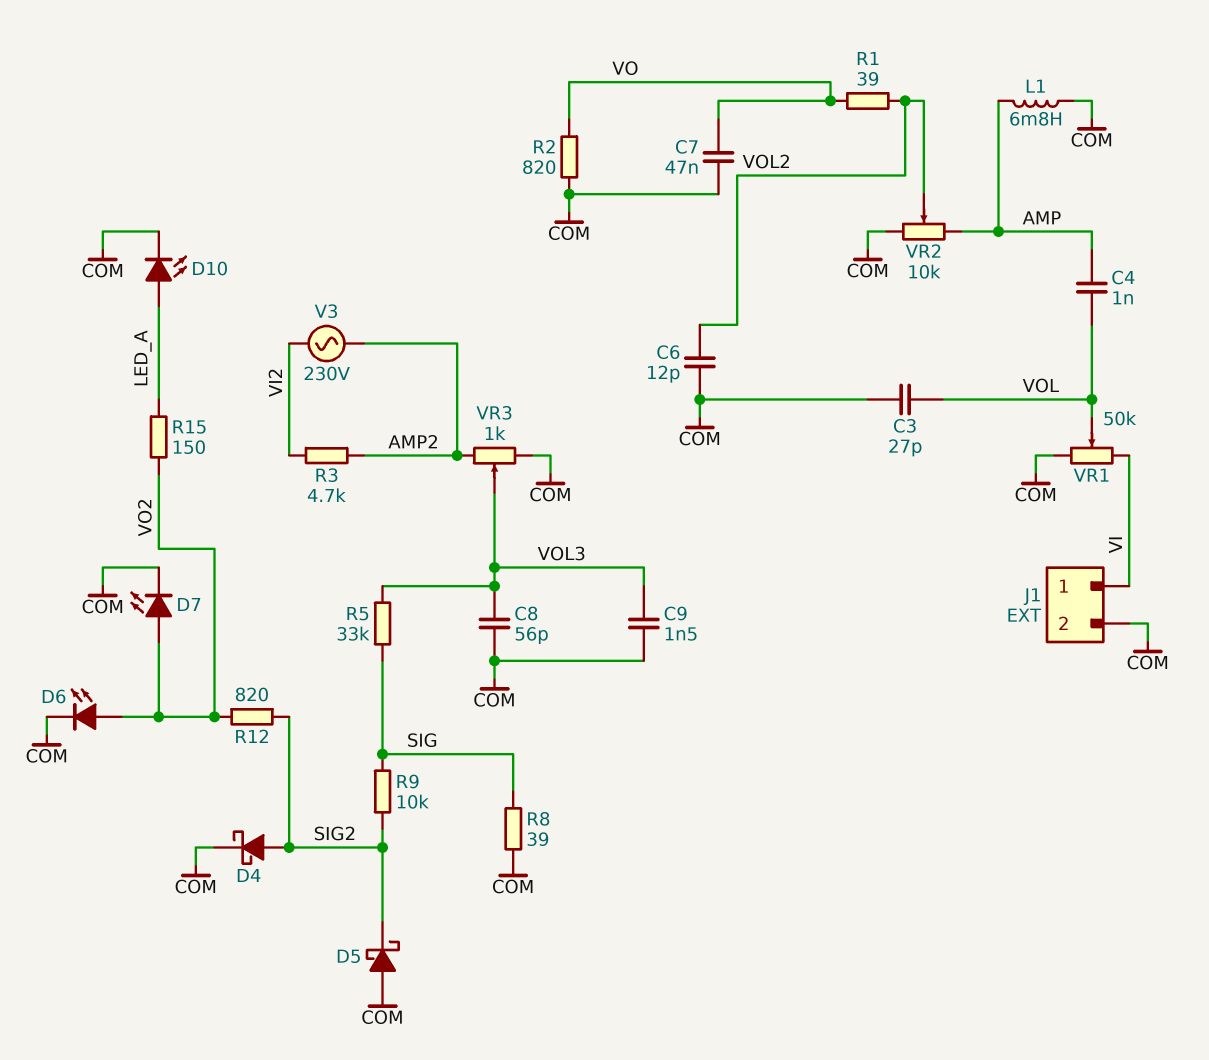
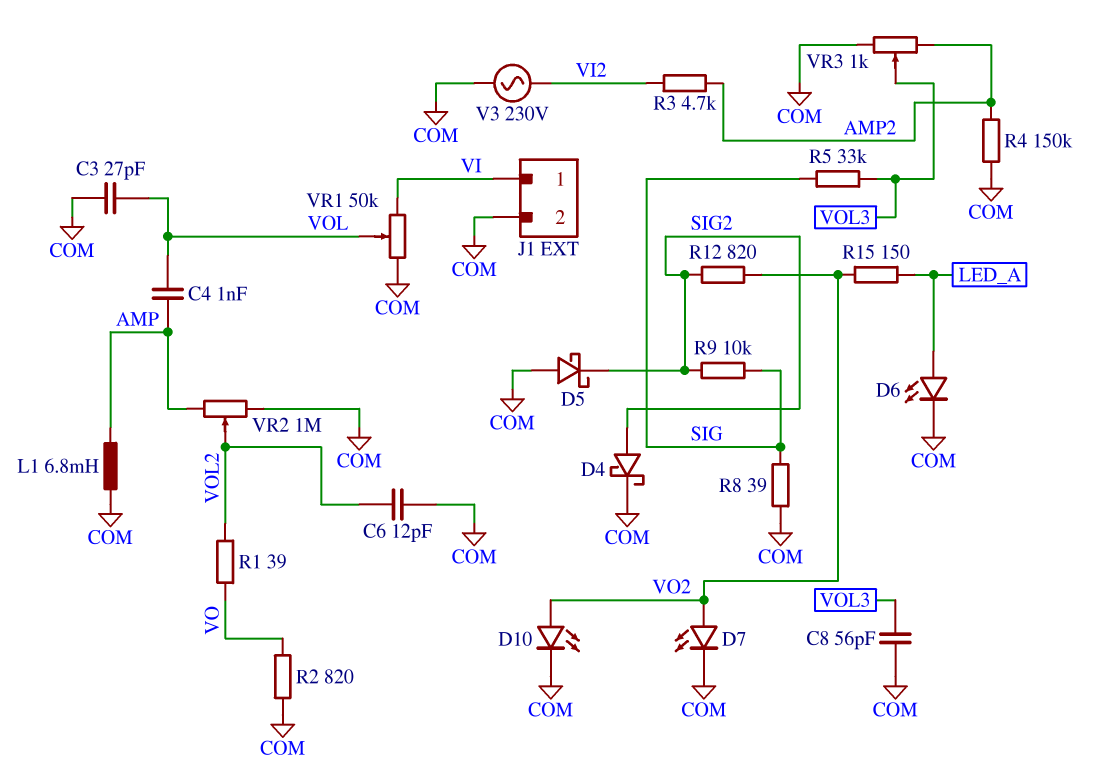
C7: 47nF (COM, VO) -> none
C9: 1.5nF (COM, VOL3) -> none
D6: LED (A VO2, K COM) -> LED (A LED_A, K COM)
D10: LED (A LED_A, K COM) -> LED (A VO2, K COM)
R4: none -> 150k (AMP2, COM)
V3: AC 230V (AMP2, VI2) -> AC 230V (COM, VI2)
VR2: 10k (AMP, COM, wiper VOL2) -> 1M (AMP, COM, wiper VOL2)

